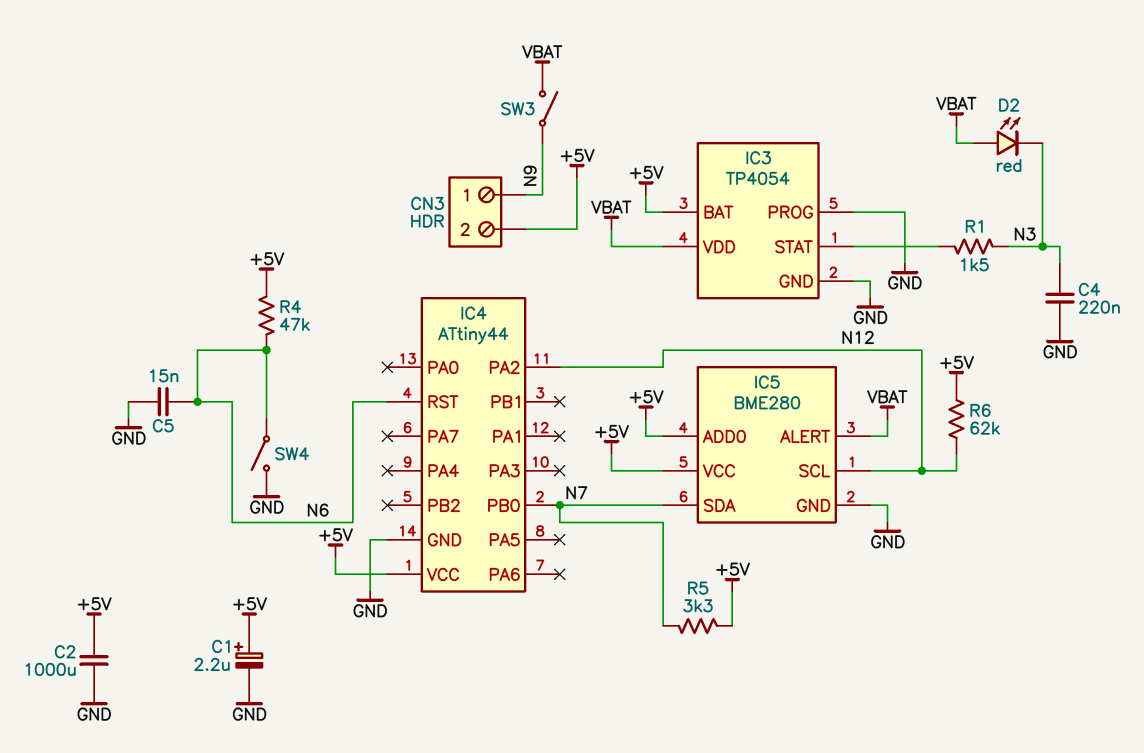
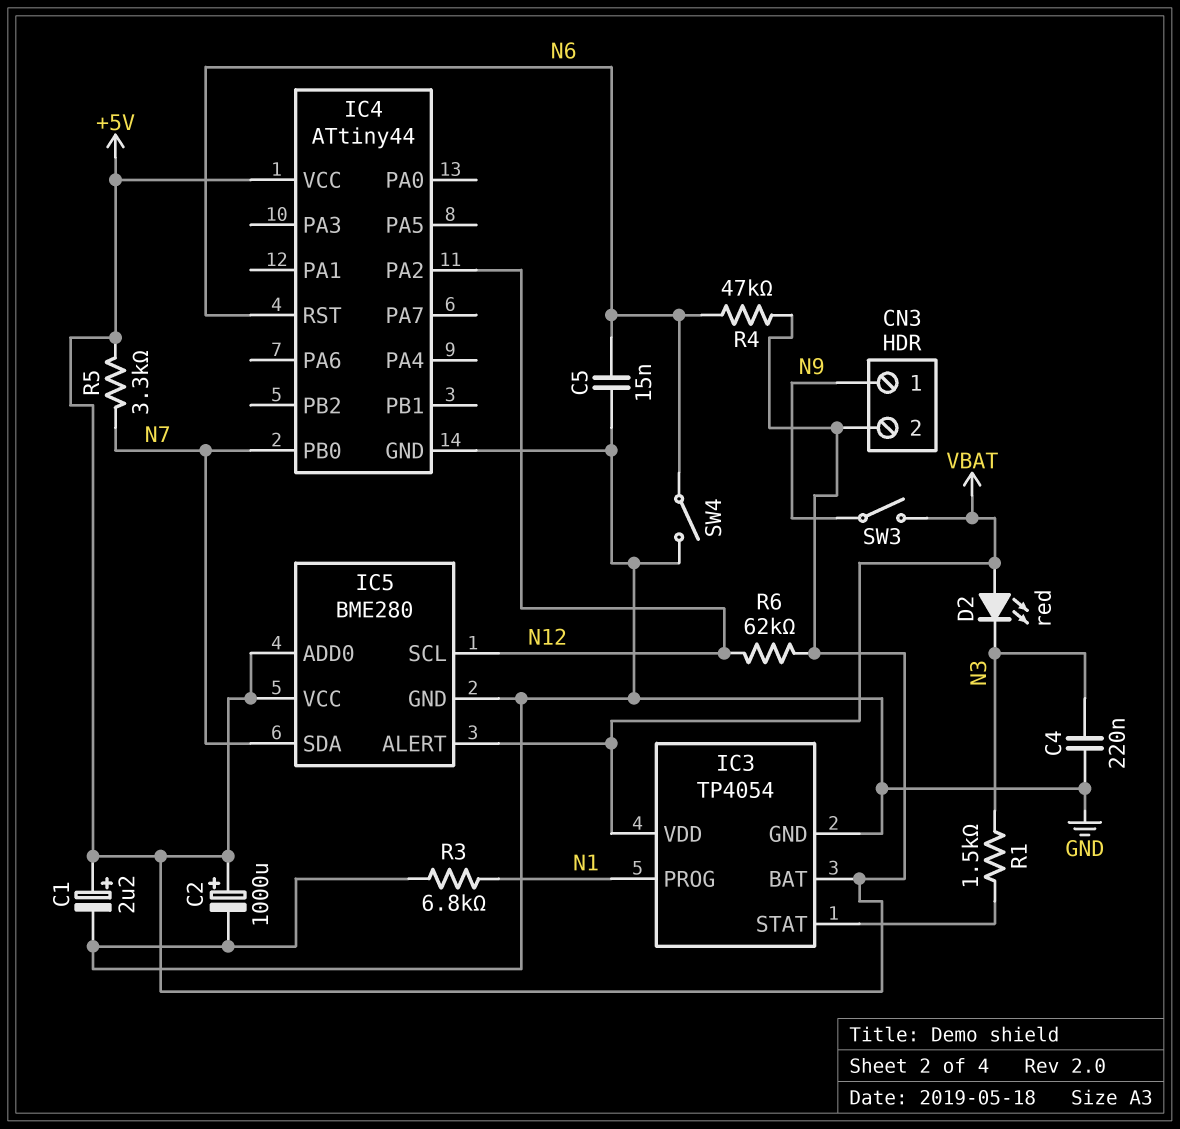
C2: 1000uF (+5V, GND) -> 1000uF (plus +5V, minus GND)
IC3 pin PROG: GND -> N1
R3: none -> 6.8k (GND, N1)

